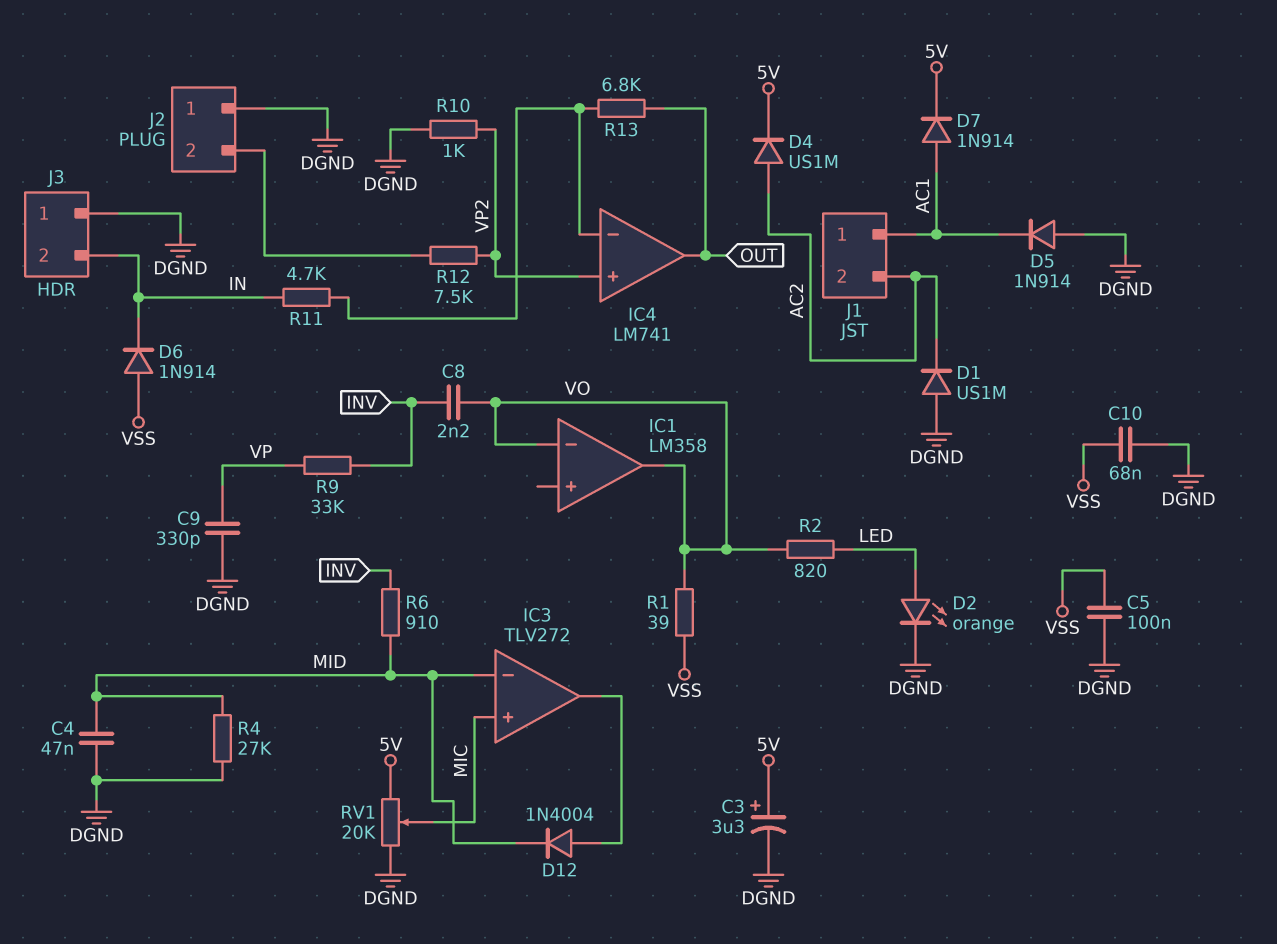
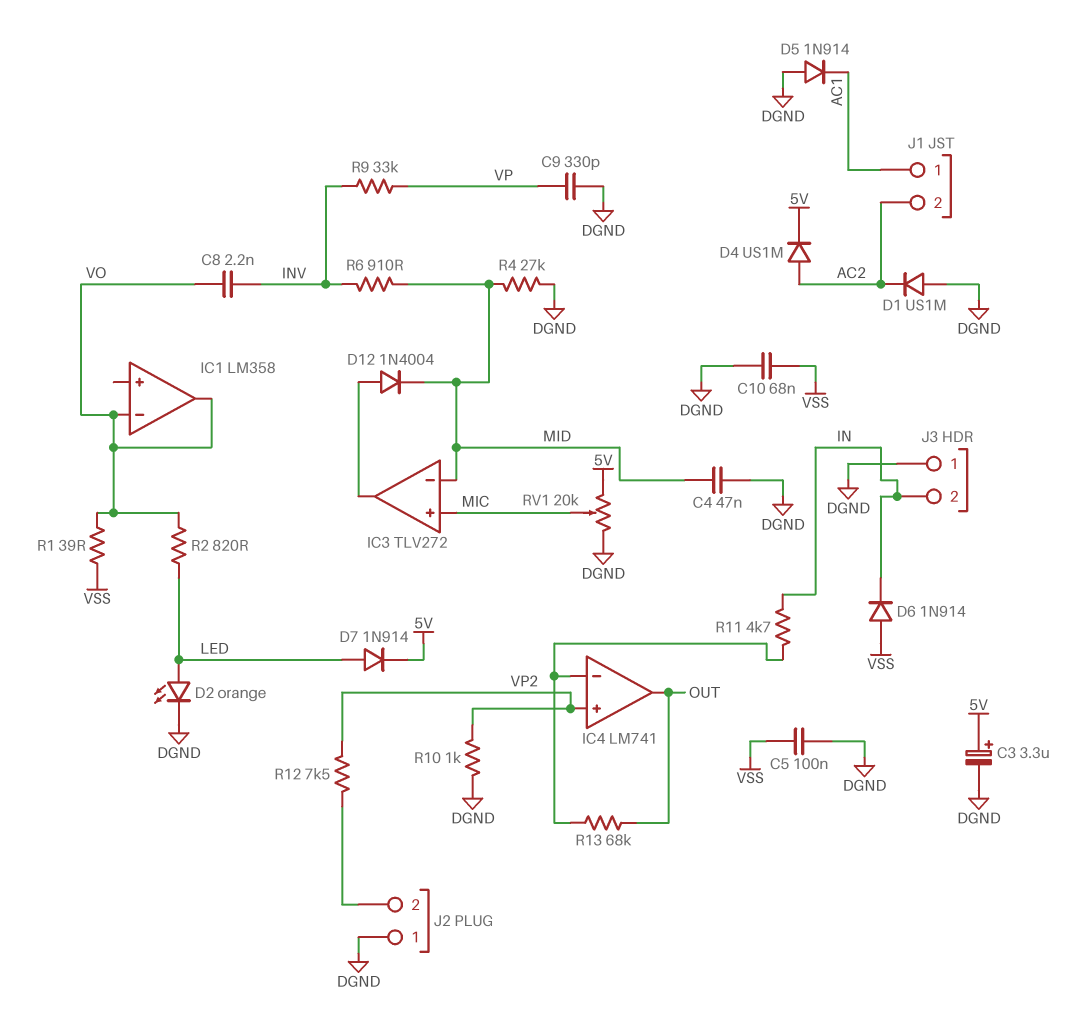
D7: diode 1N914 (A AC1, K 5V) -> diode 1N914 (A LED, K 5V)
R13: 6.8k (IC4/in-, OUT) -> 68k (IC4/in-, OUT)

